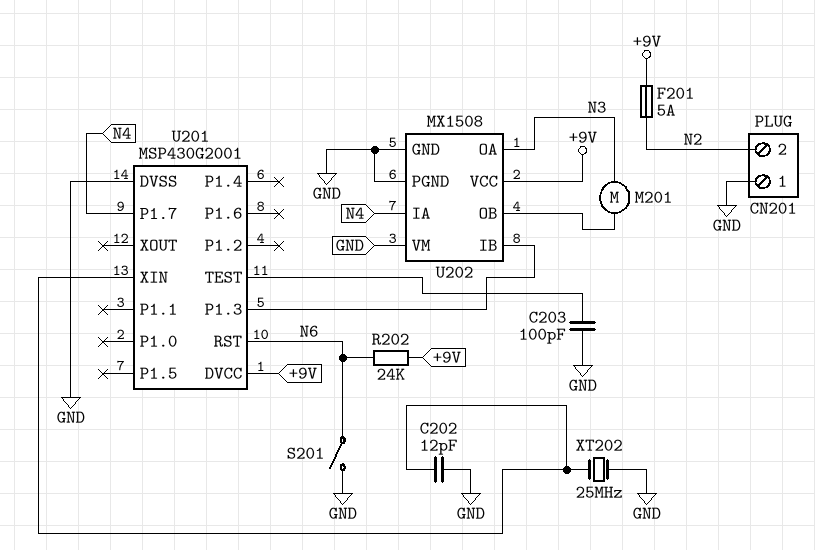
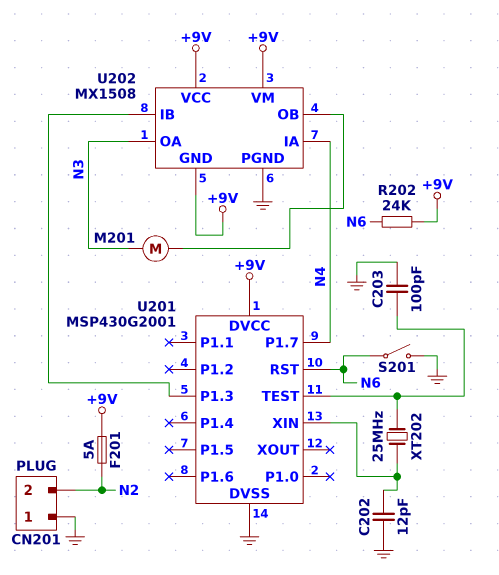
U202 pin GND: GND -> +9V
U202 pin VM: GND -> +9V
XT202: 25MHz (GND, U201/XIN) -> 25MHz (U201/TEST, U201/XIN)

